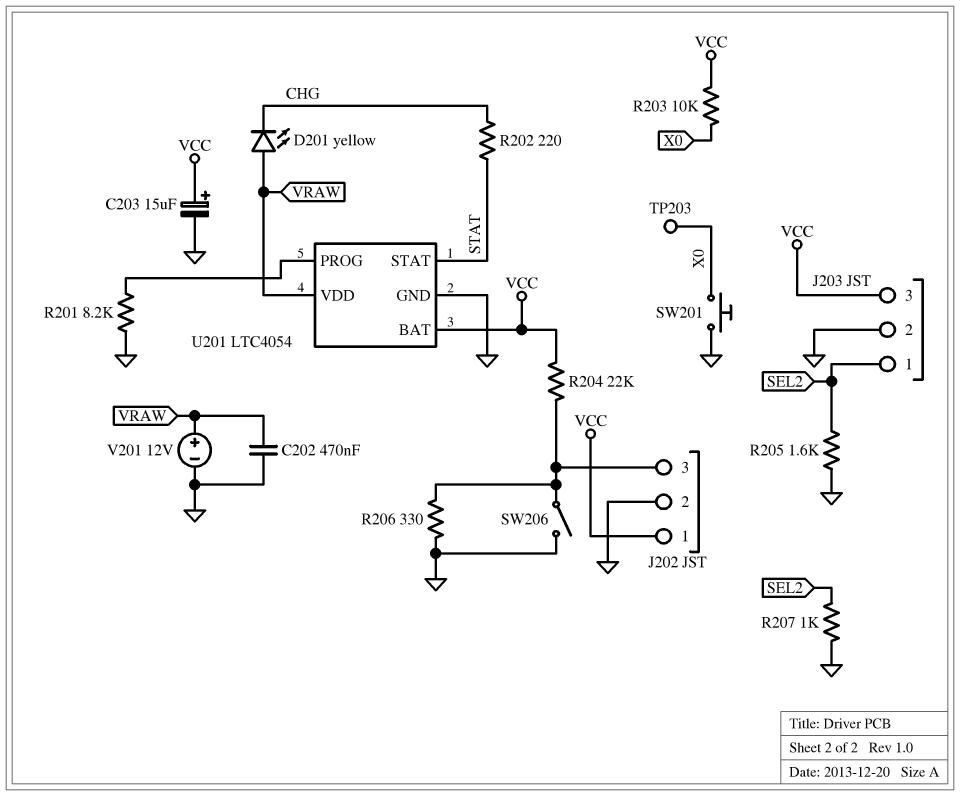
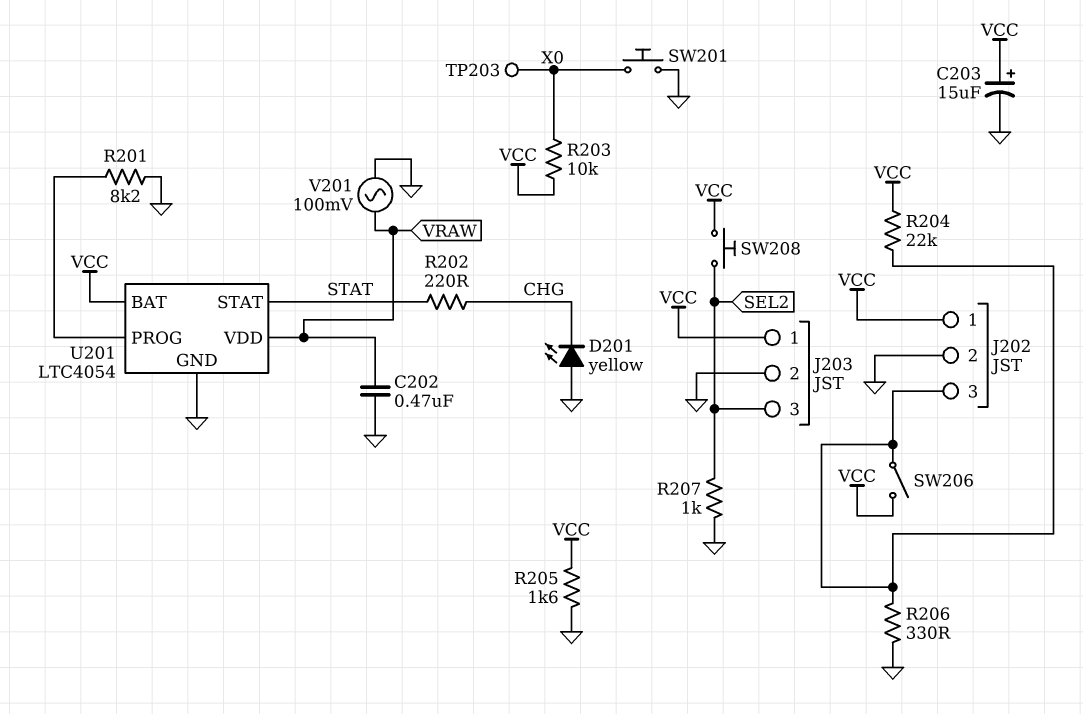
D201: LED yellow (A VRAW, K CHG) -> LED yellow (A GND, K CHG)
J203 pin 1: SEL2 -> VCC
J203 pin 3: VCC -> SEL2
R205: 1.6k (GND, SEL2) -> 1.6k (GND, VCC)
SW206: switch (GND, J202/3) -> switch (J202/3, VCC)
SW208: none -> button (SEL2, VCC)
V201: 12V (plus VRAW, minus GND) -> AC 100mV (GND, VRAW)

